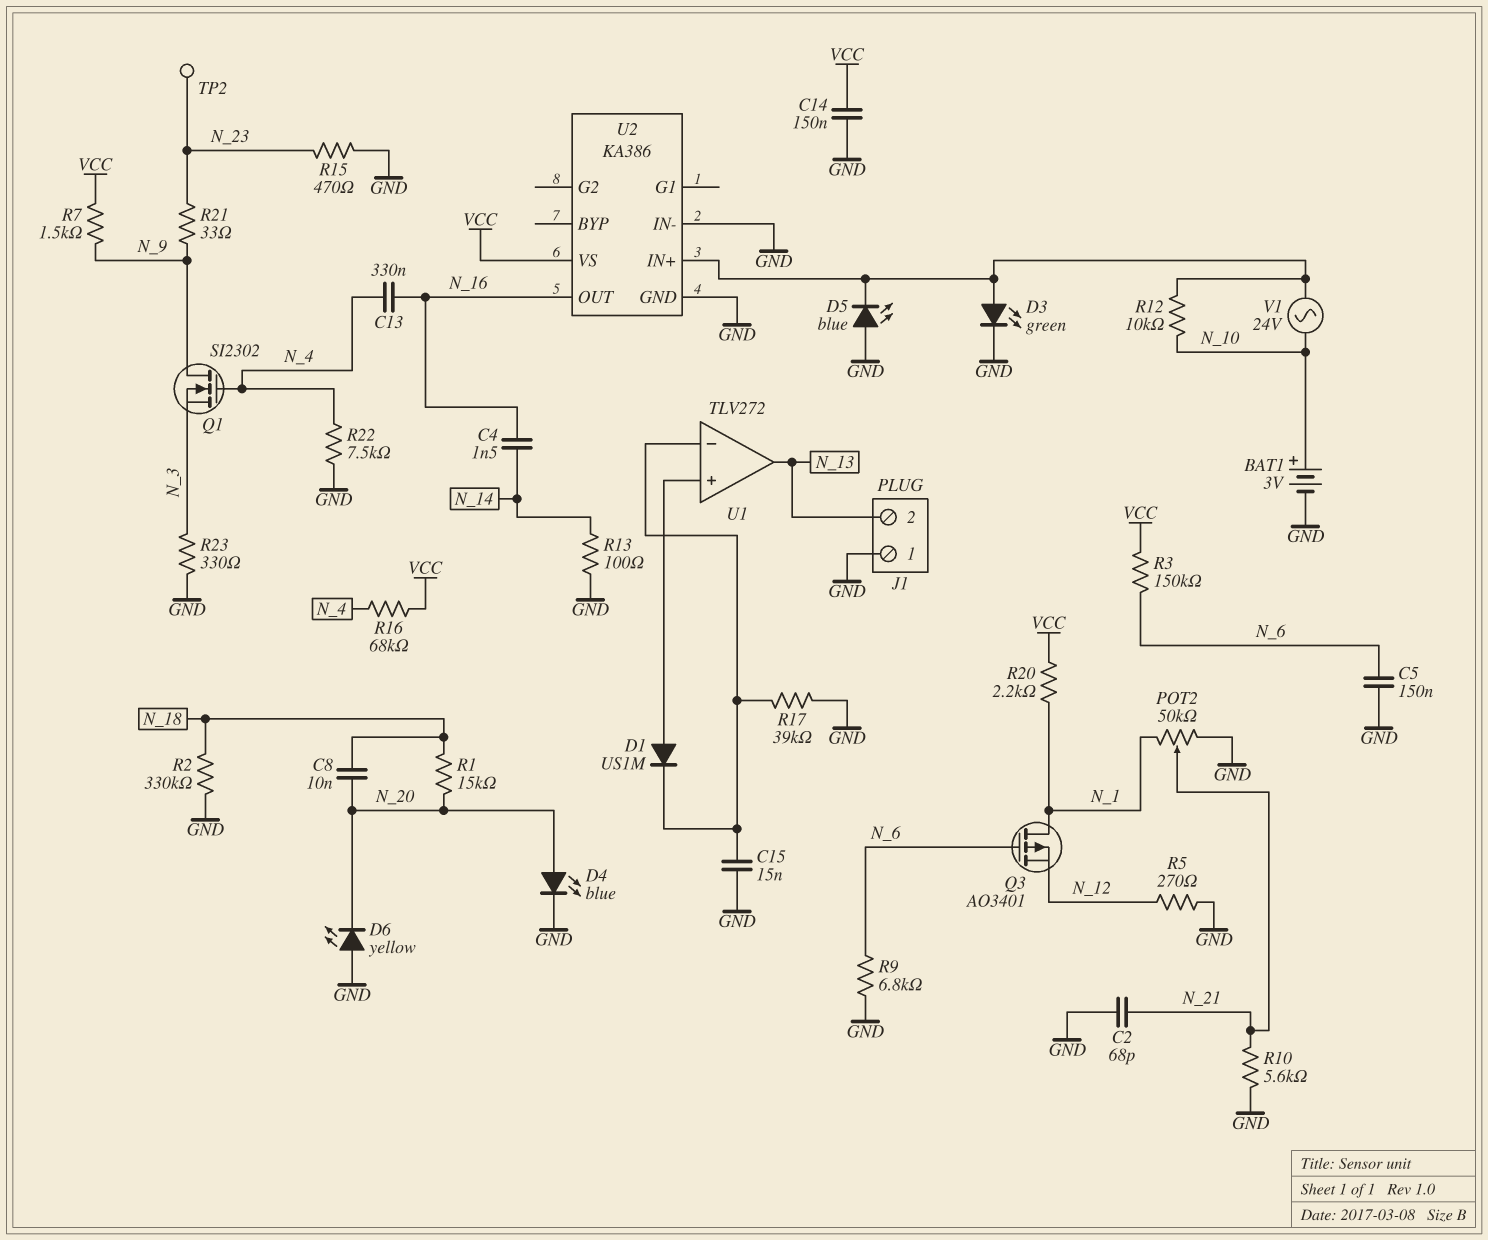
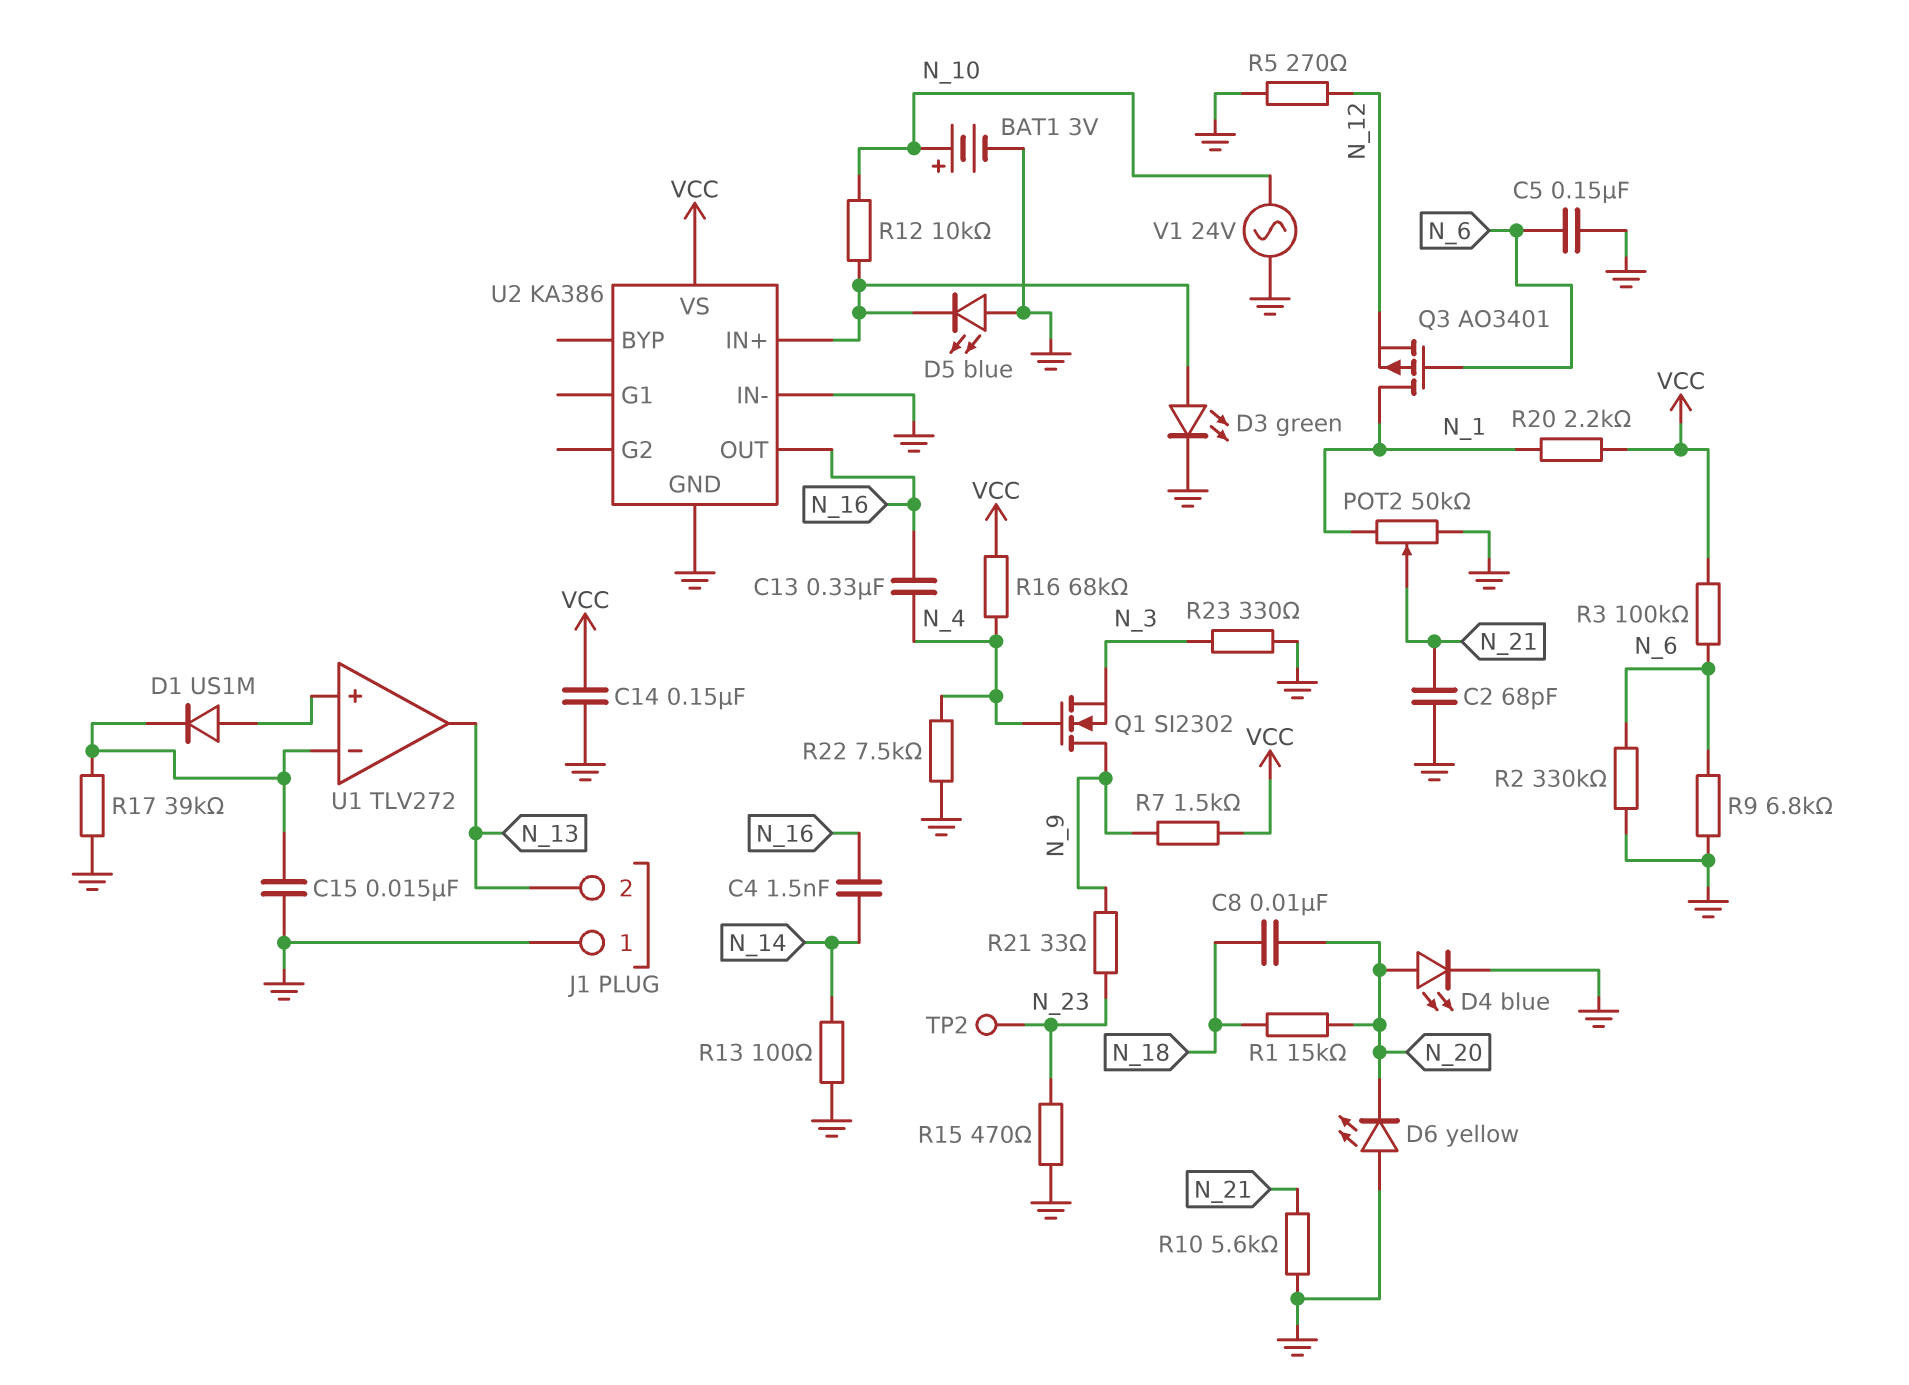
R2: 330k (GND, N_18) -> 330k (GND, N_6)
R3: 150k (N_6, VCC) -> 100k (N_6, VCC)
V1: AC 24V (N_10, U2/IN+) -> AC 24V (GND, N_10)

